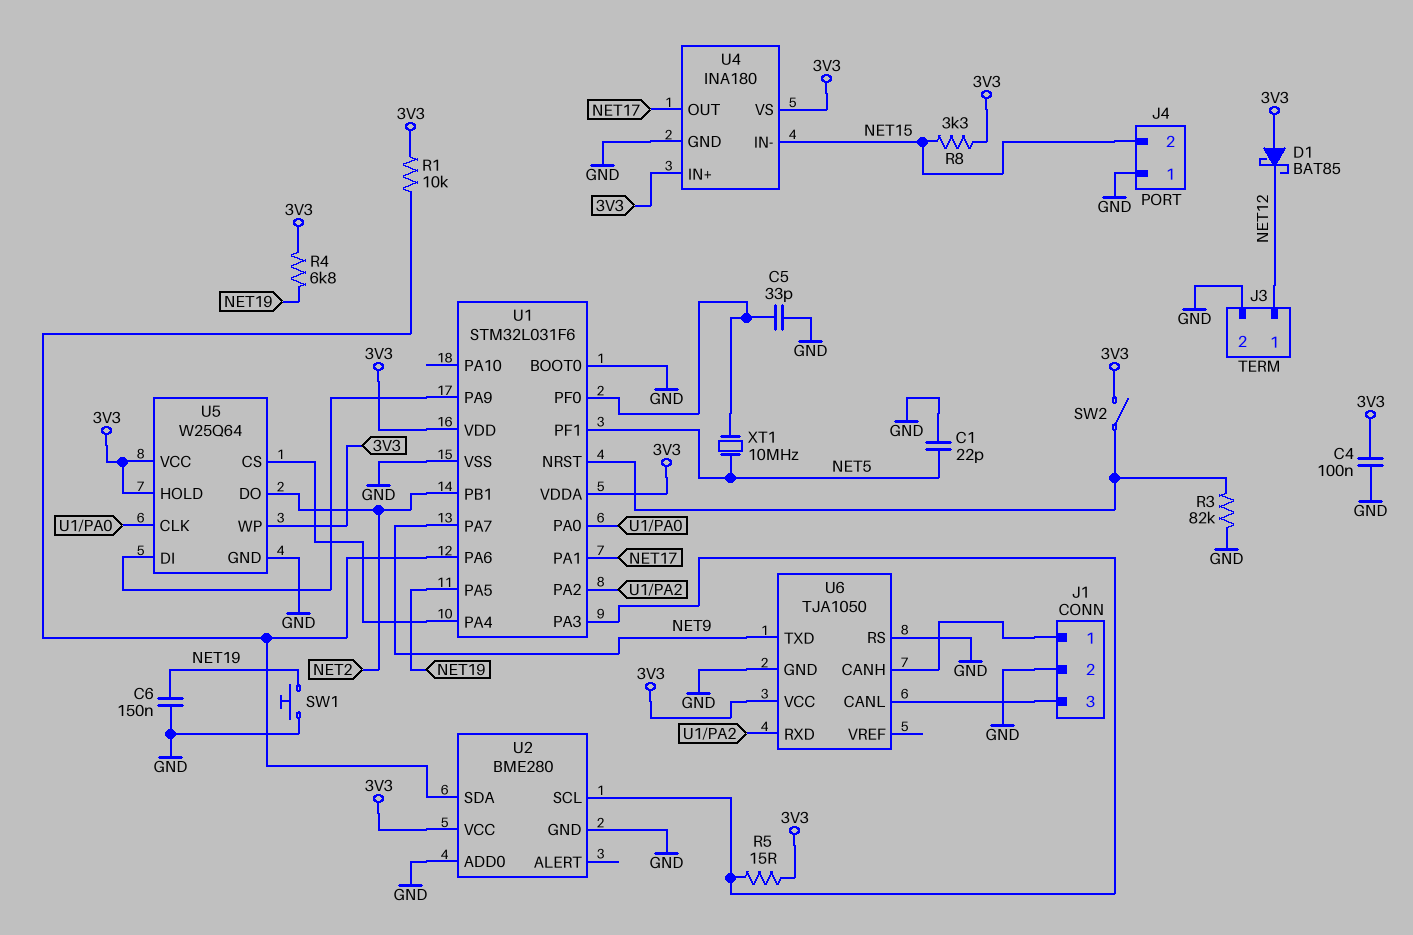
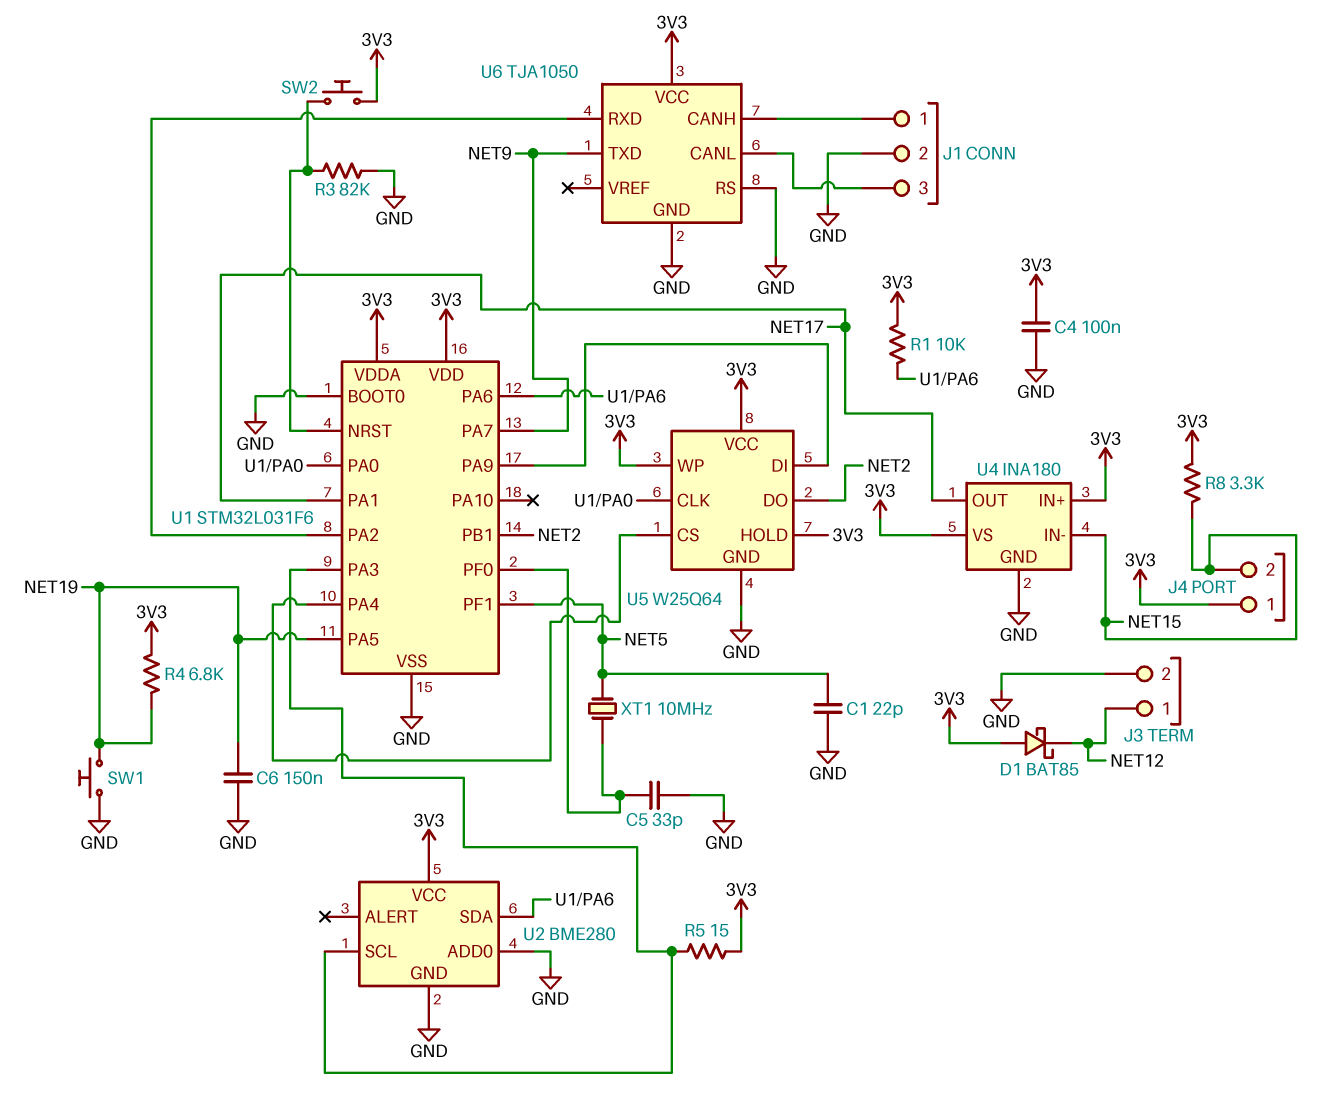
J4 pin 1: GND -> 3V3
SW2: switch (3V3, U1/NRST) -> button (3V3, U1/NRST)

